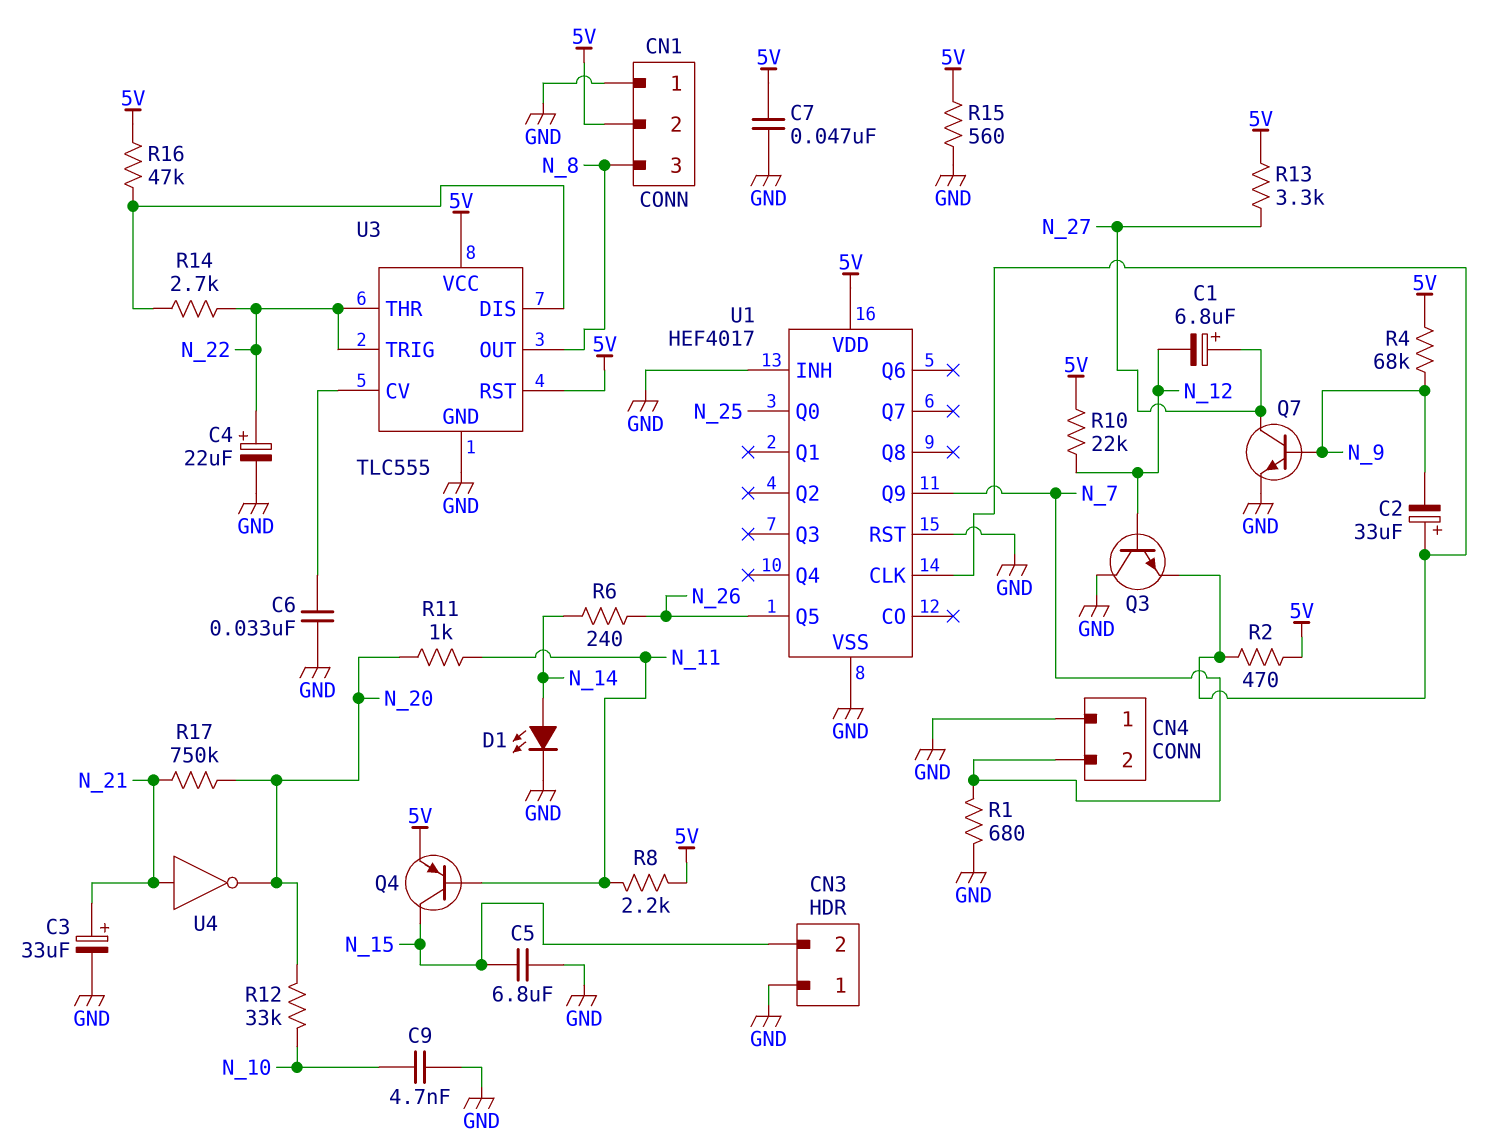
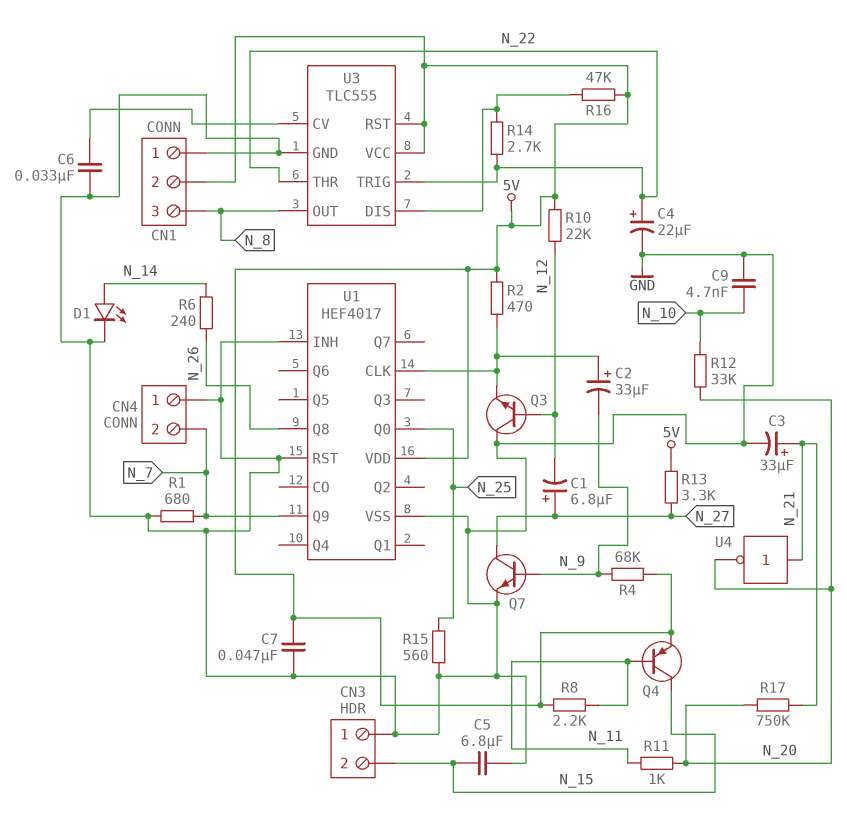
R15: 560 (5V, GND) -> 560 (GND, N_25)
U1 pin Q5: N_26 -> none
U1 pin Q8: none -> N_26

